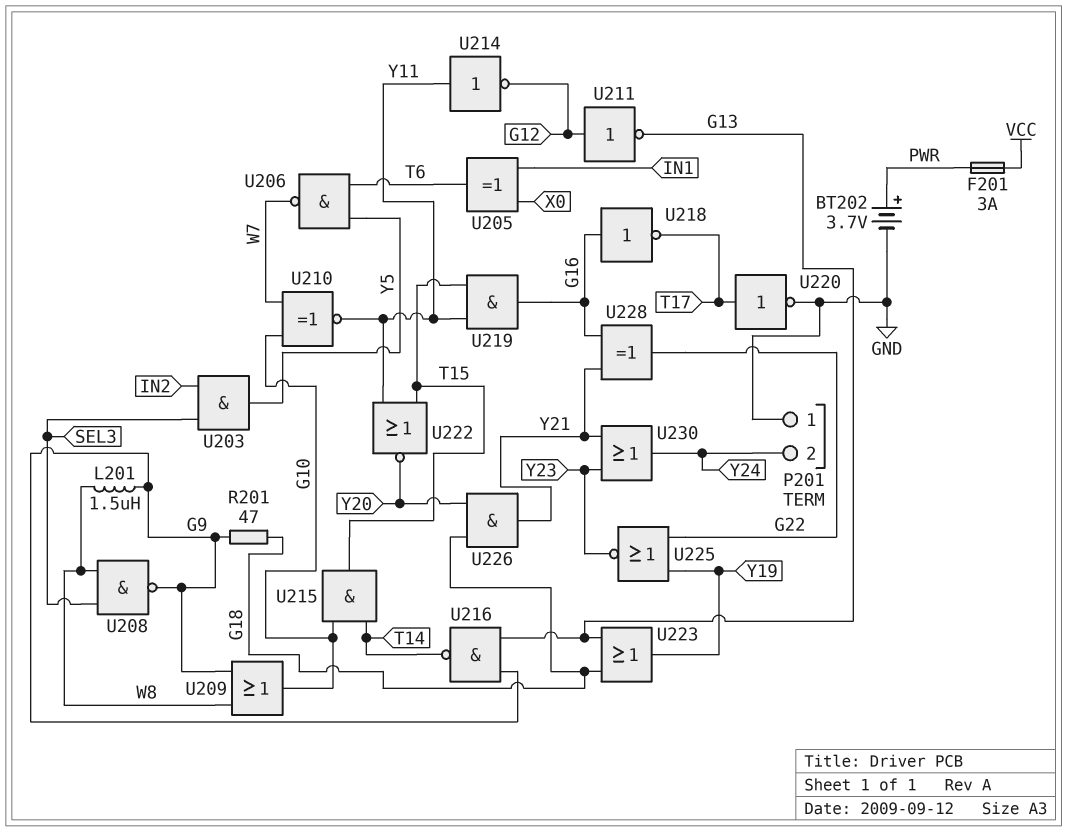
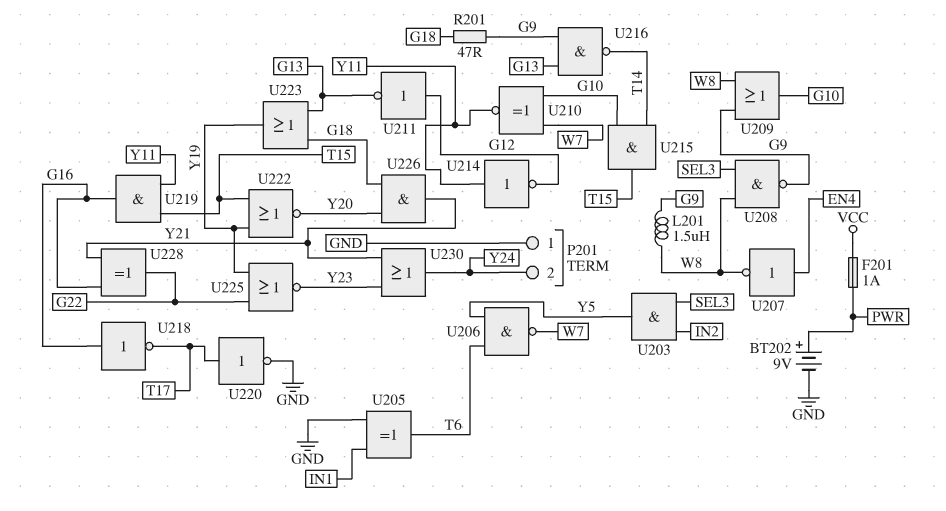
BT202: 3.7V (plus PWR, minus GND) -> 9V (plus PWR, minus GND)
F201: 3A (PWR, VCC) -> 1A (PWR, VCC)
U205: XOR (in IN1, in X0, out T6) -> XOR (in GND, in IN1, out T6)
U207: none -> NOT (in EN4, out W8)
U222: NOR (in T15, in Y11, out Y20) -> NOR (in T15, in Y19, out Y20)

